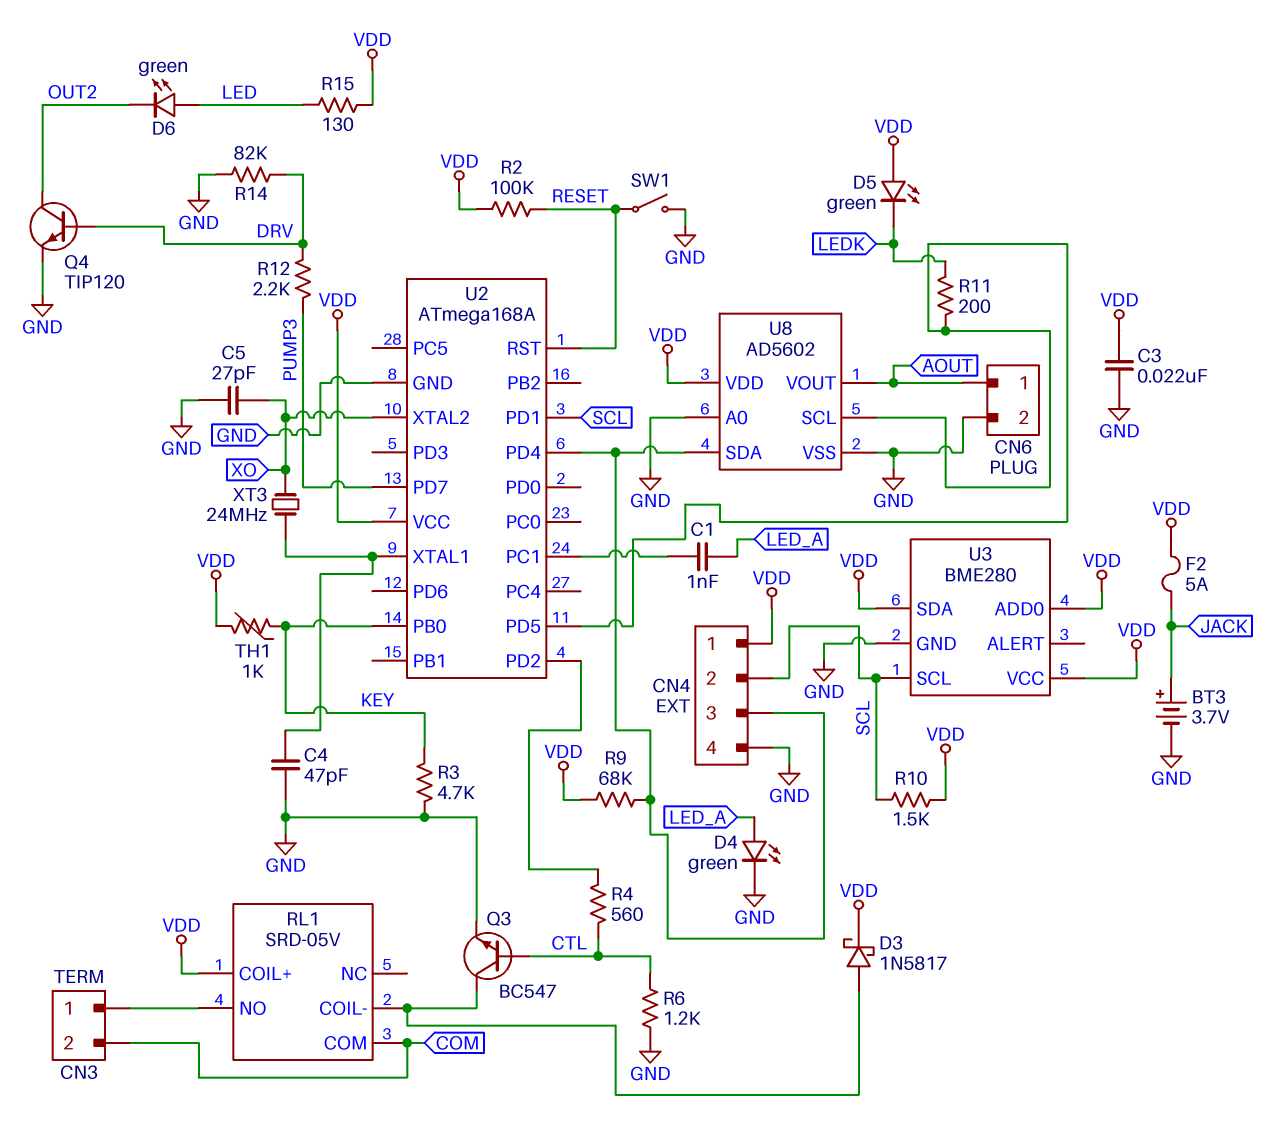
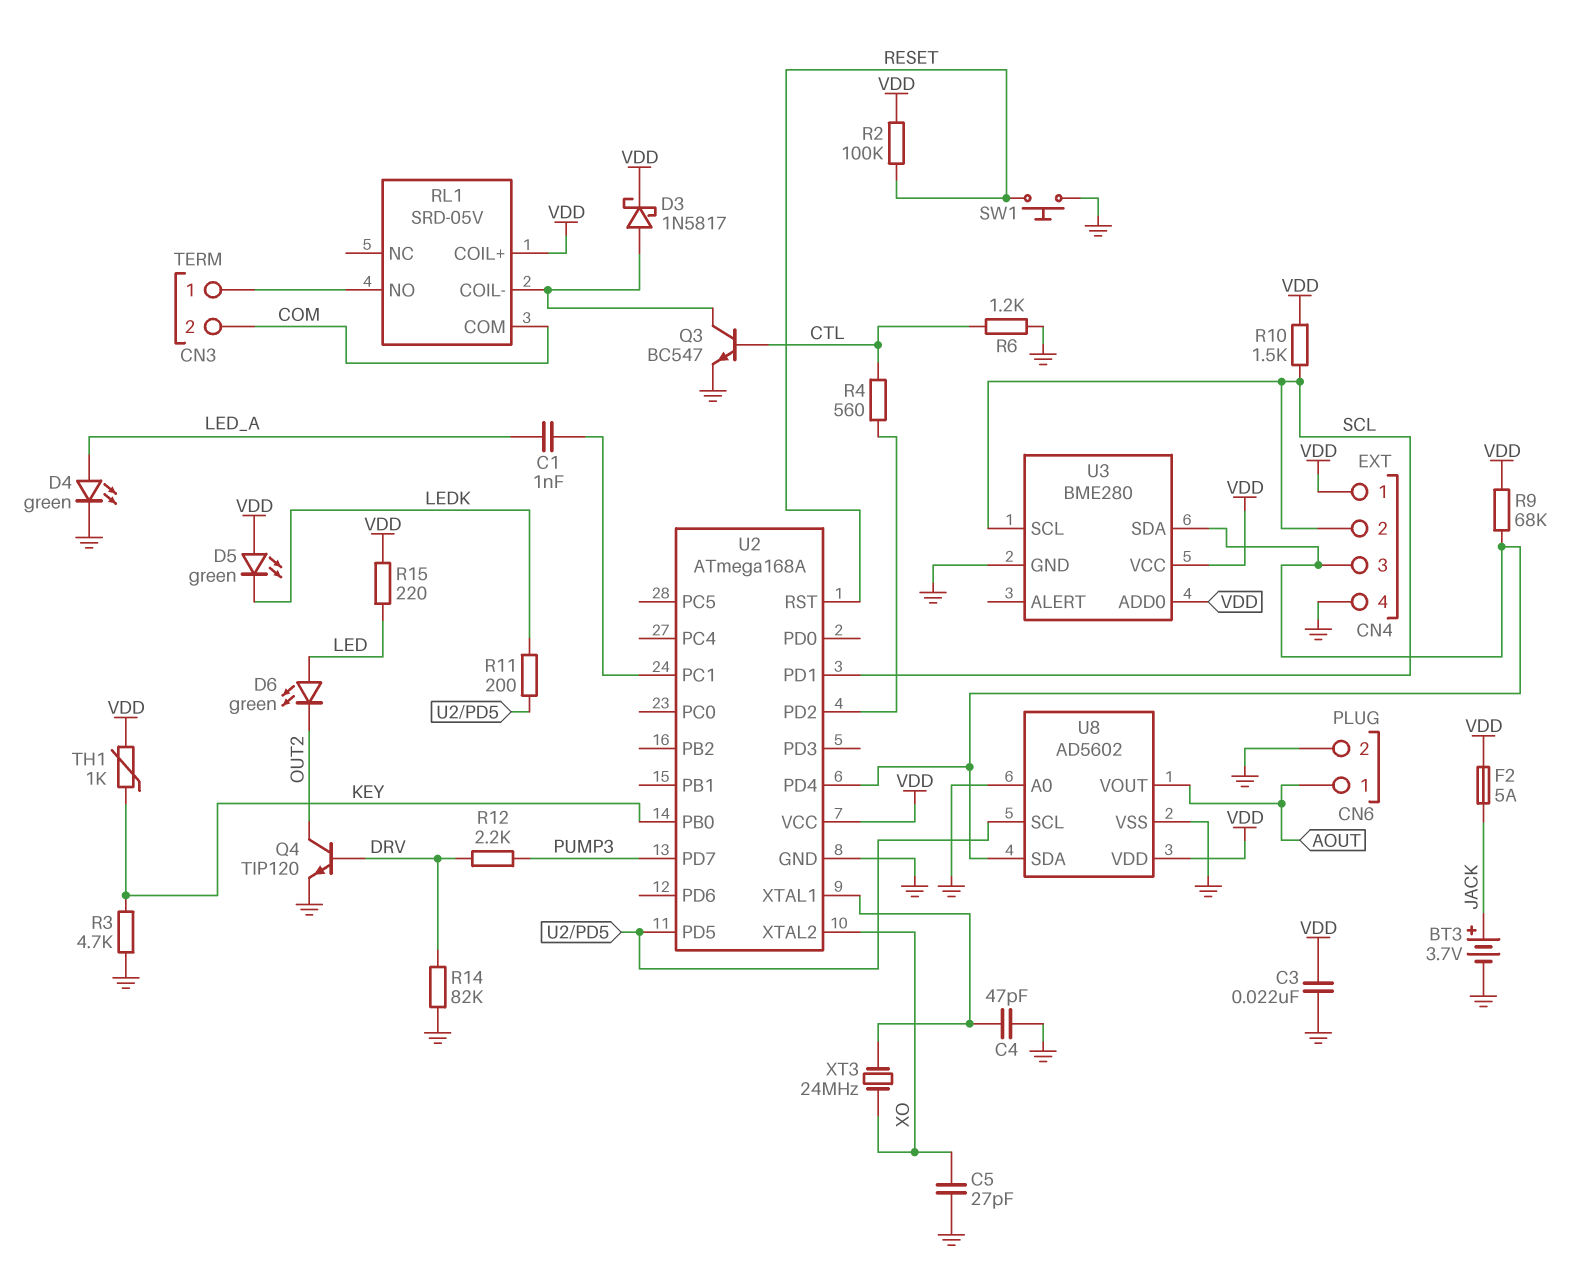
R15: 130 (LED, VDD) -> 220 (LED, VDD)
SW1: switch (GND, RESET) -> button (GND, RESET)
U3 pin SDA: VDD -> CN4/3

